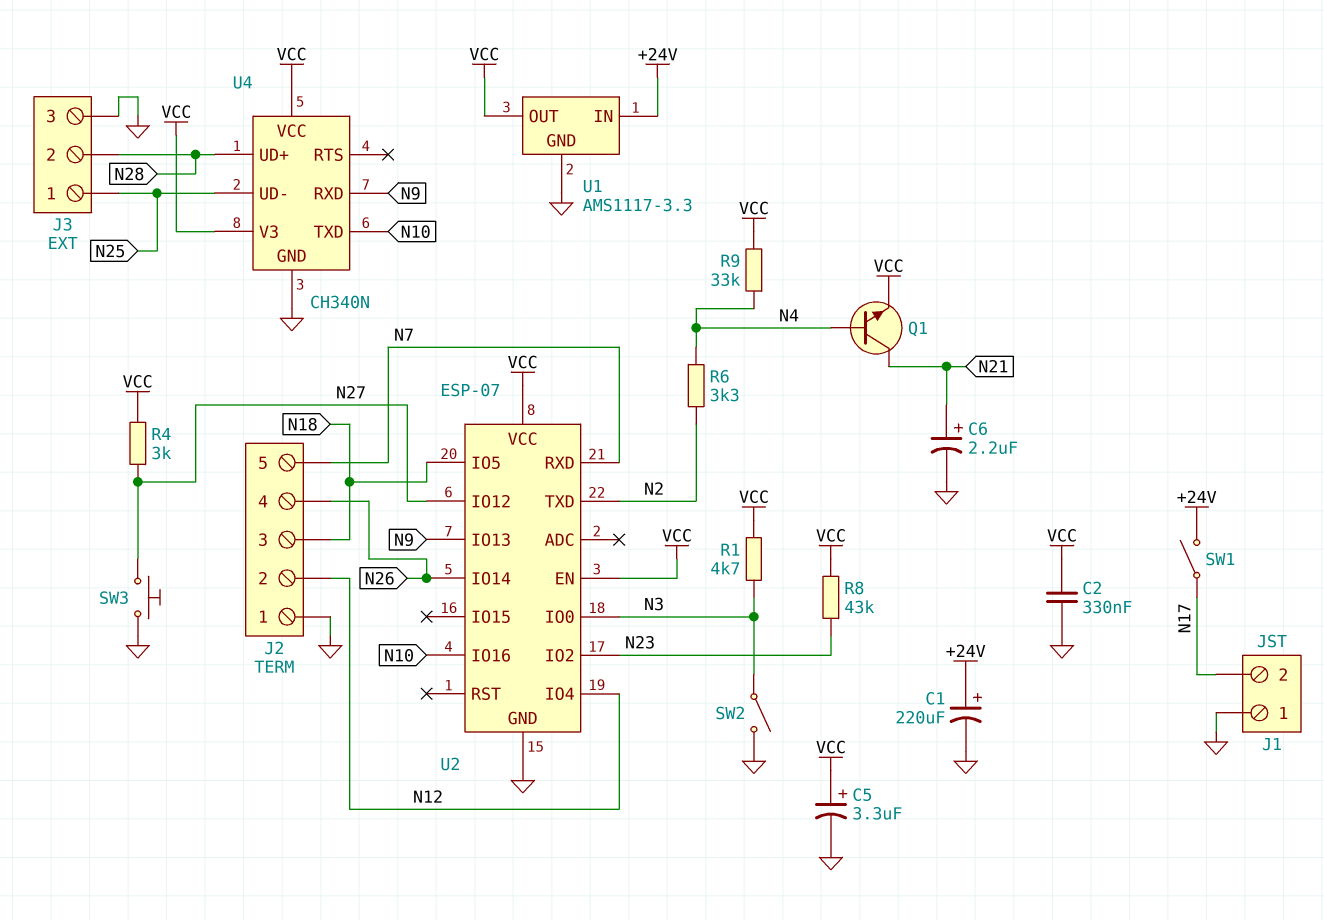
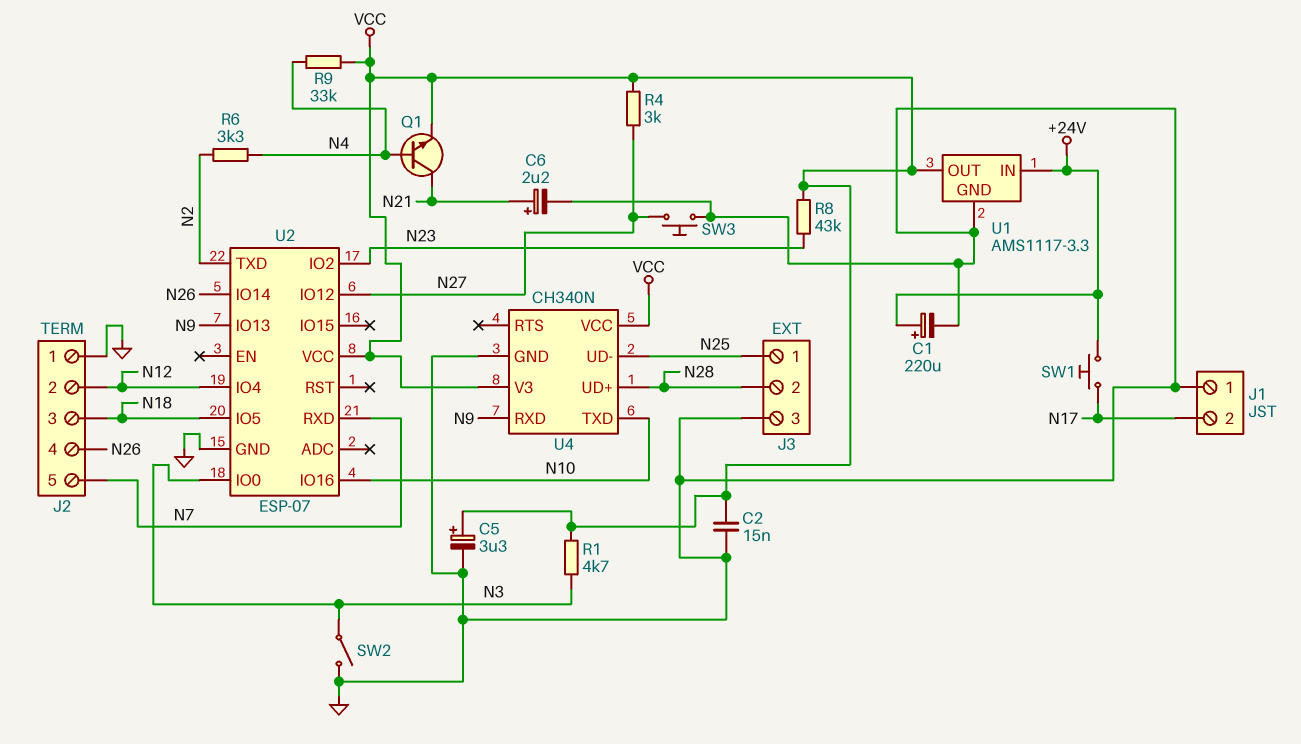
C2: 330nF (GND, VCC) -> 15nF (GND, VCC)
SW1: switch (+24V, N17) -> button (+24V, N17)
U2 pin EN: VCC -> none

